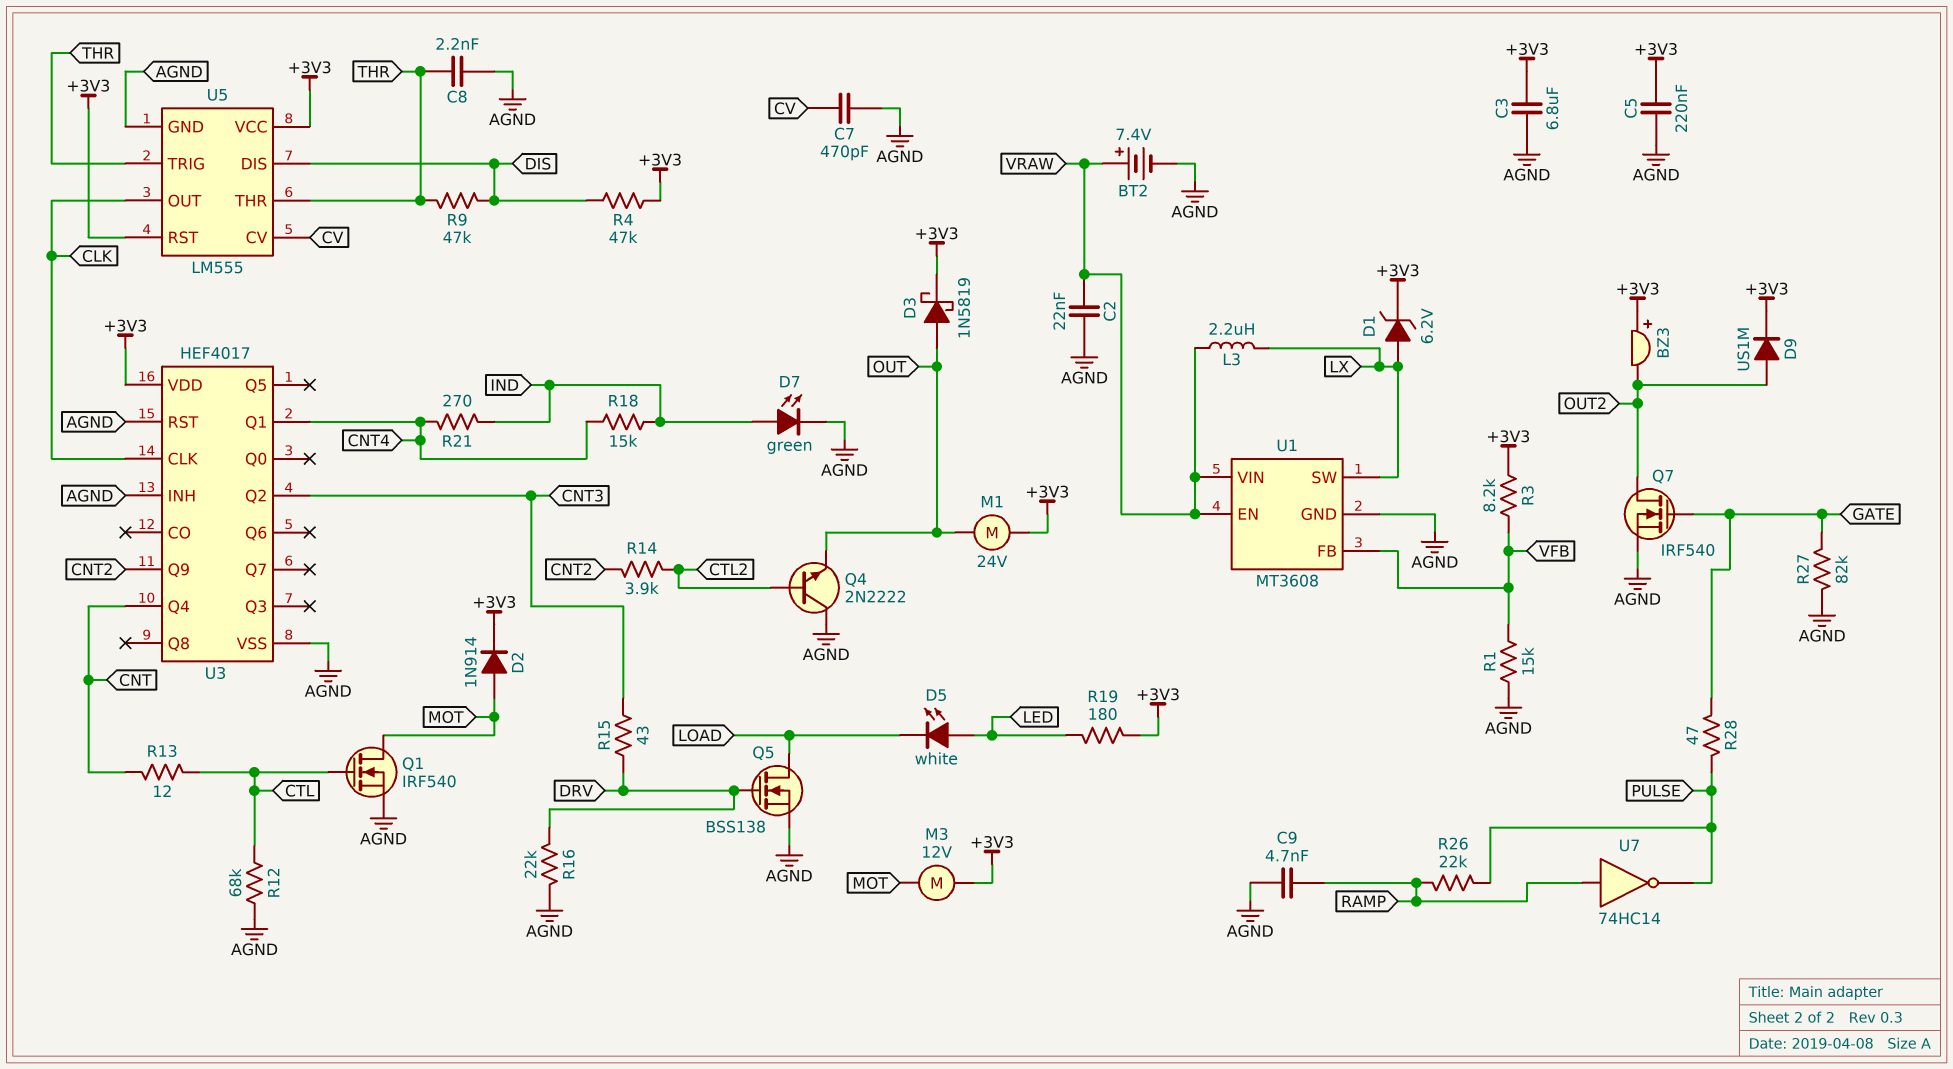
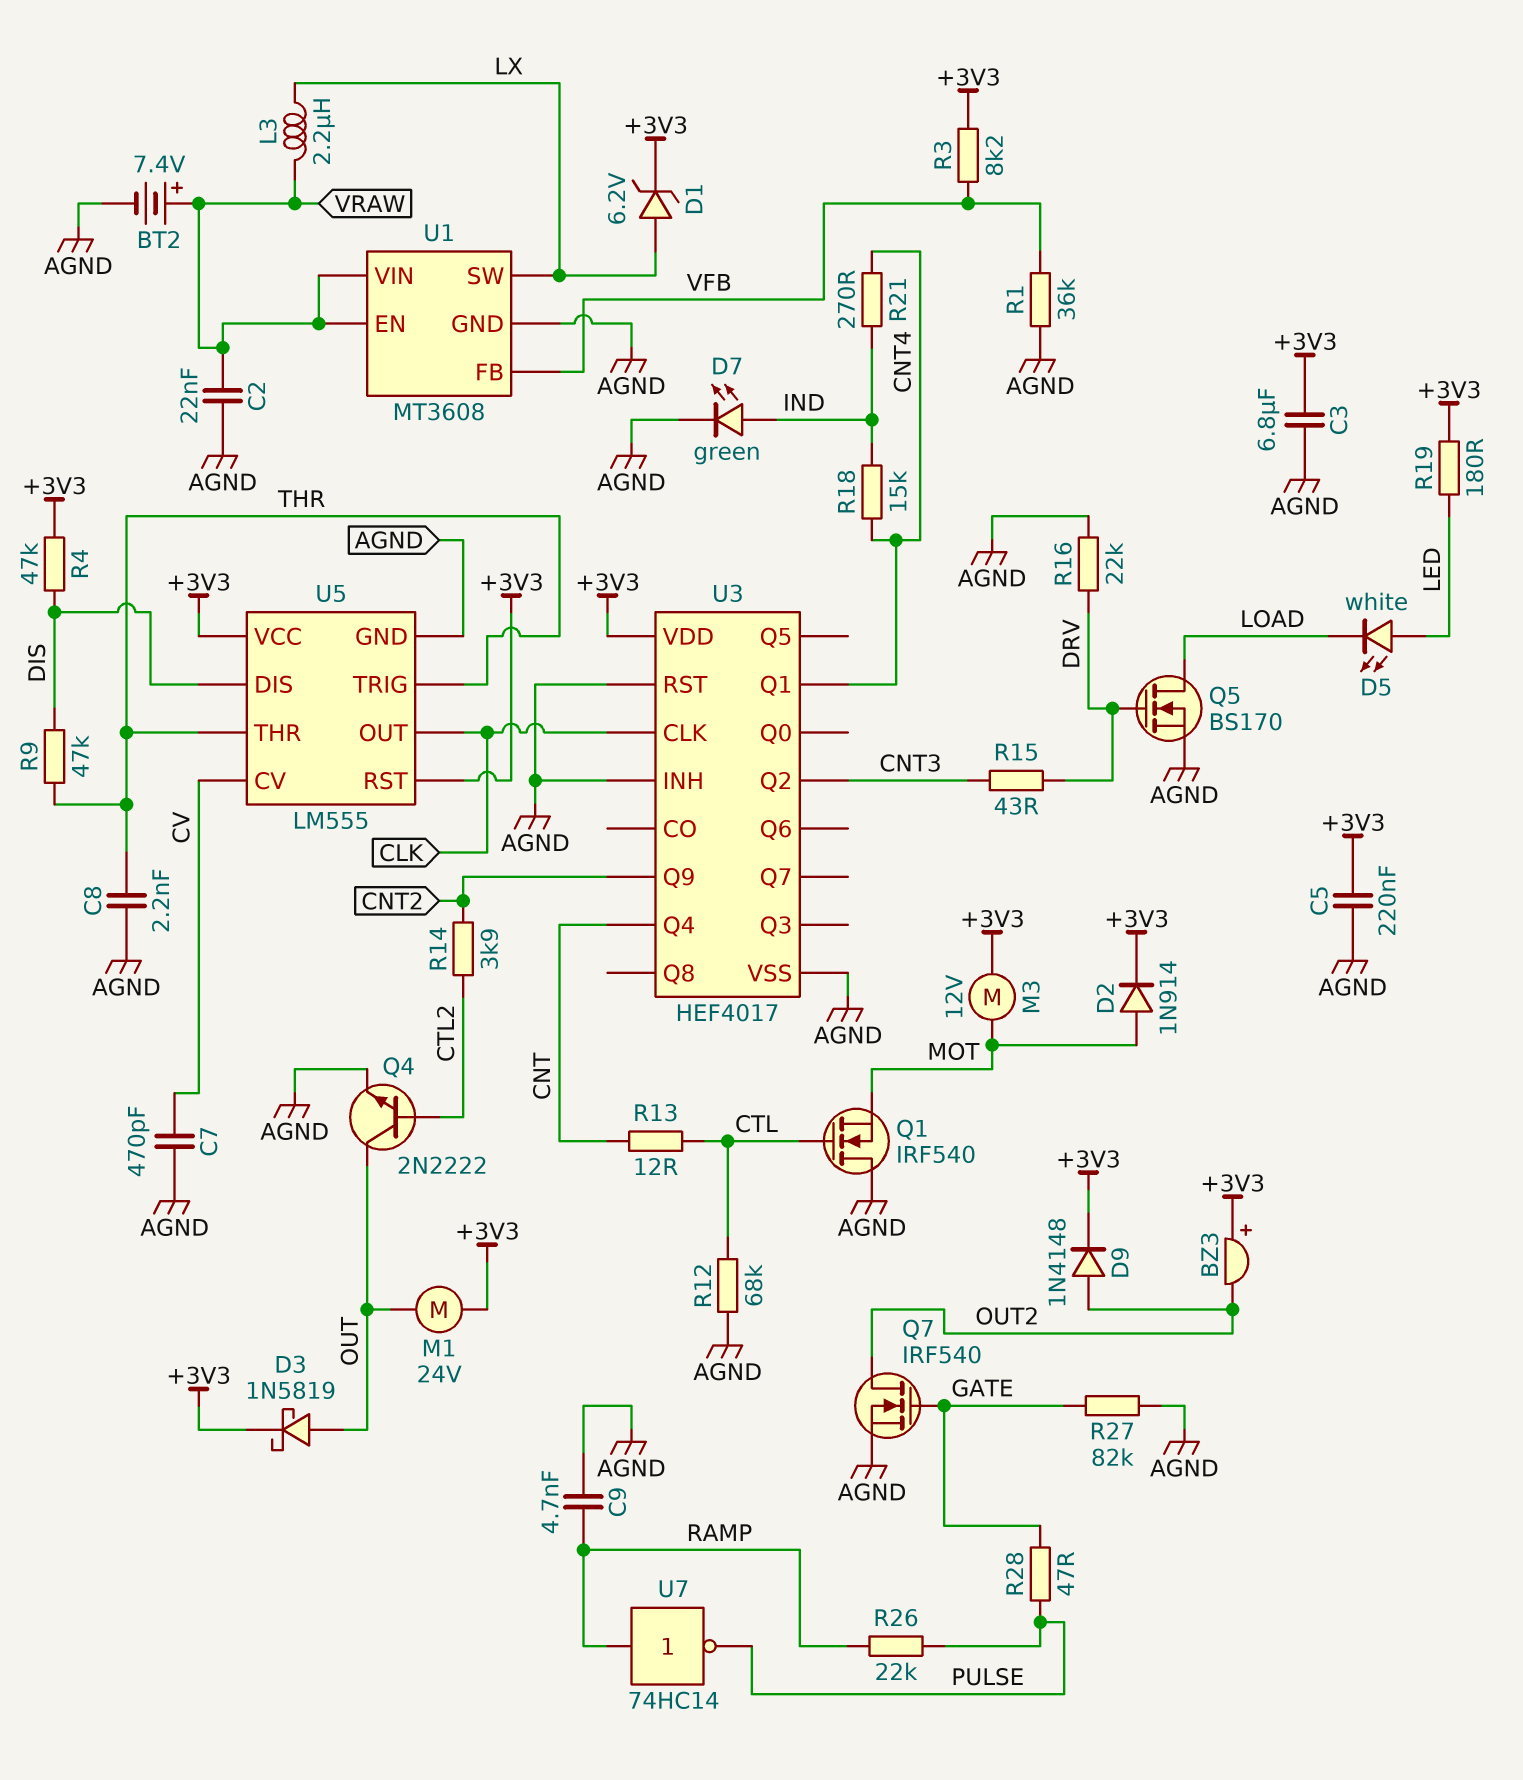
D9: diode US1M (A OUT2, K +3V3) -> diode 1N4148 (A OUT2, K +3V3)
Q1: NMOS IRF540 (G CTL, D MOT, S AGND) -> NMOS IRF540 (G CTL, D AGND, S MOT)
Q4: NPN 2N2222 (B CTL2, C AGND, E OUT) -> NPN 2N2222 (B CTL2, C OUT, E AGND)
Q5: NMOS BSS138 (G DRV, D LOAD, S AGND) -> NMOS BS170 (G DRV, D LOAD, S AGND)
R1: 15k (AGND, VFB) -> 36k (AGND, VFB)

